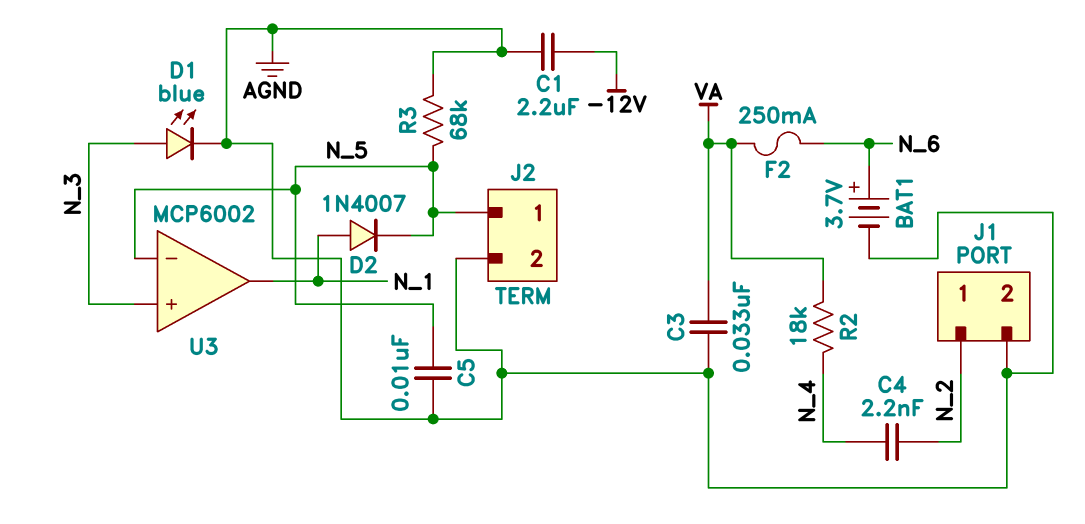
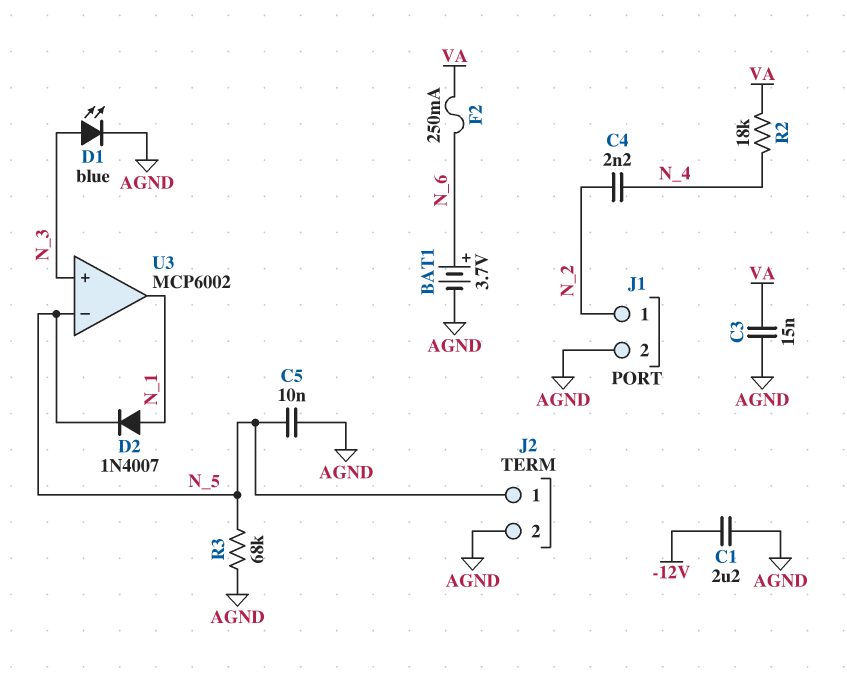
C3: 33nF (AGND, VA) -> 15nF (AGND, VA)

